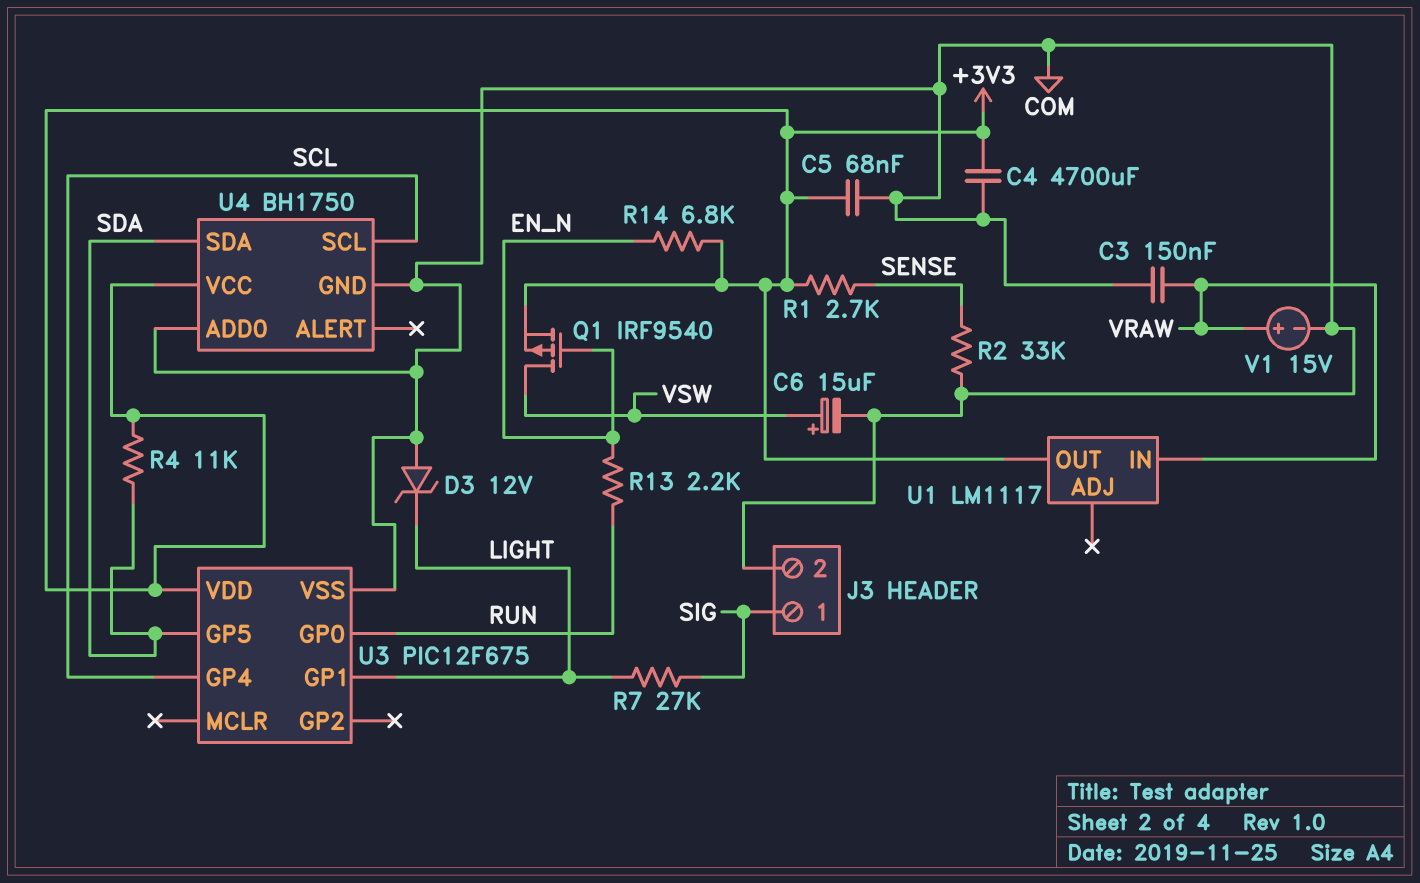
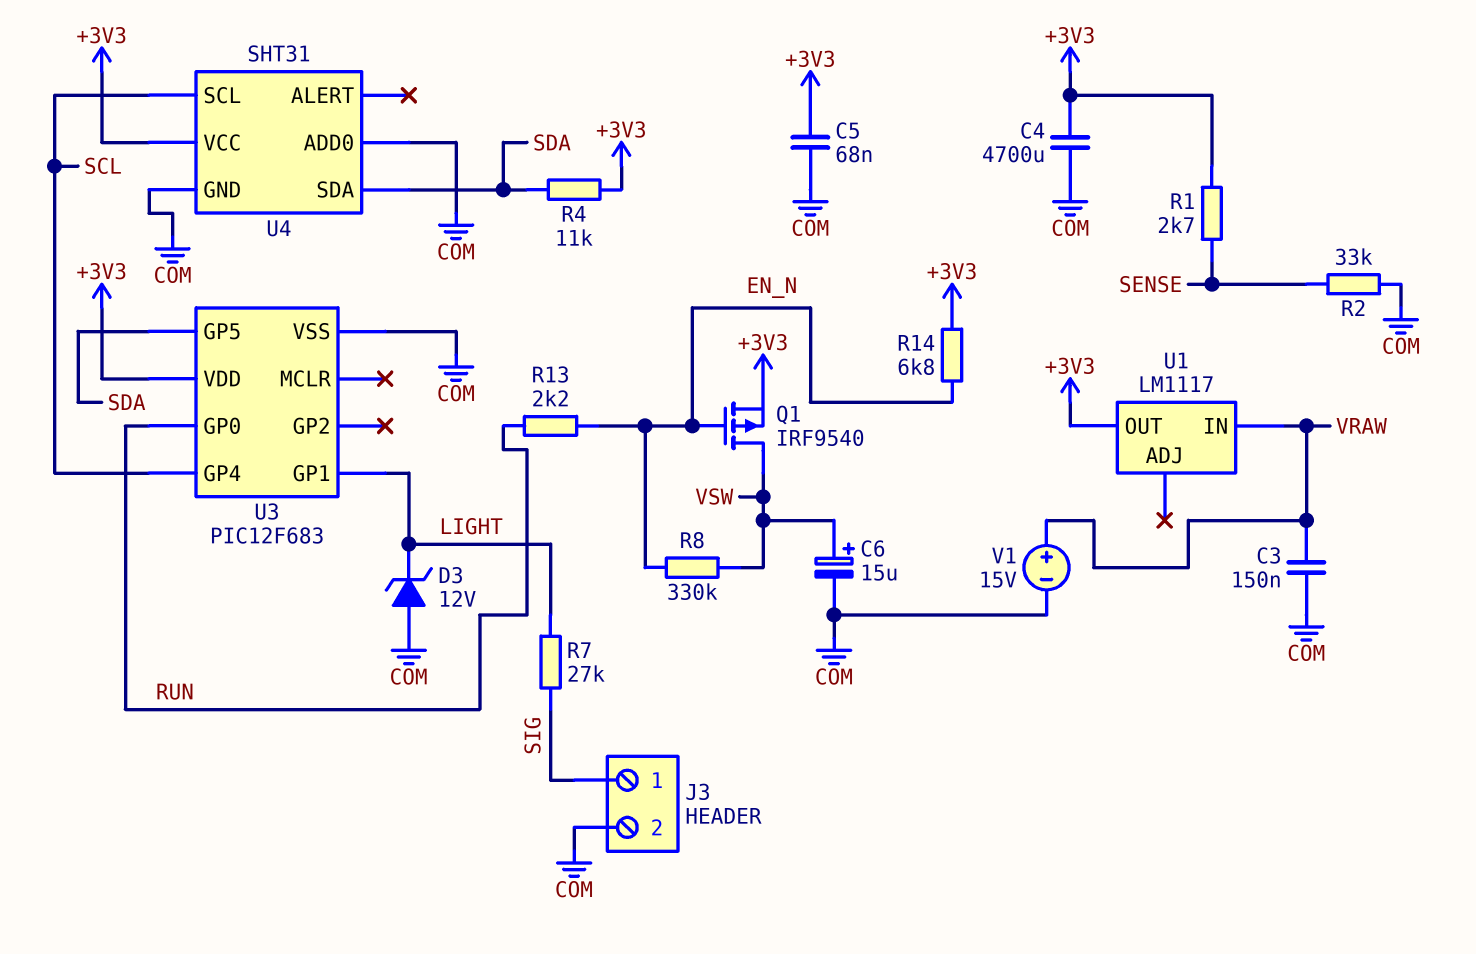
R8: none -> 330k (EN_N, VSW)
U3: PIC12F675 -> PIC12F683
U4: BH1750 -> SHT31

